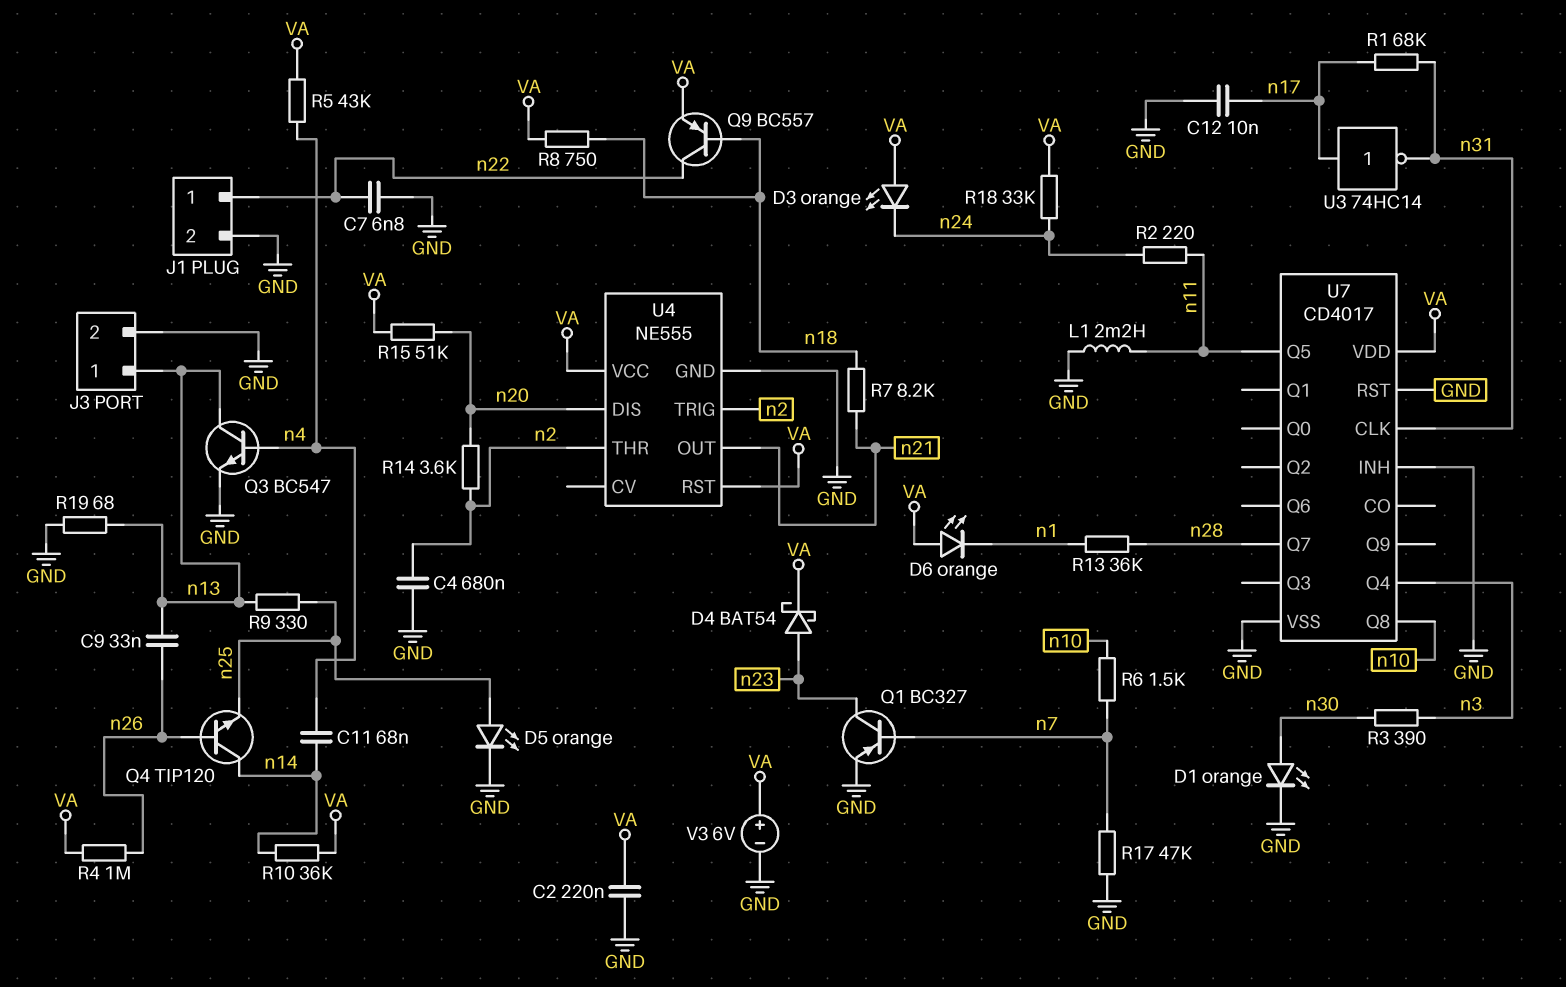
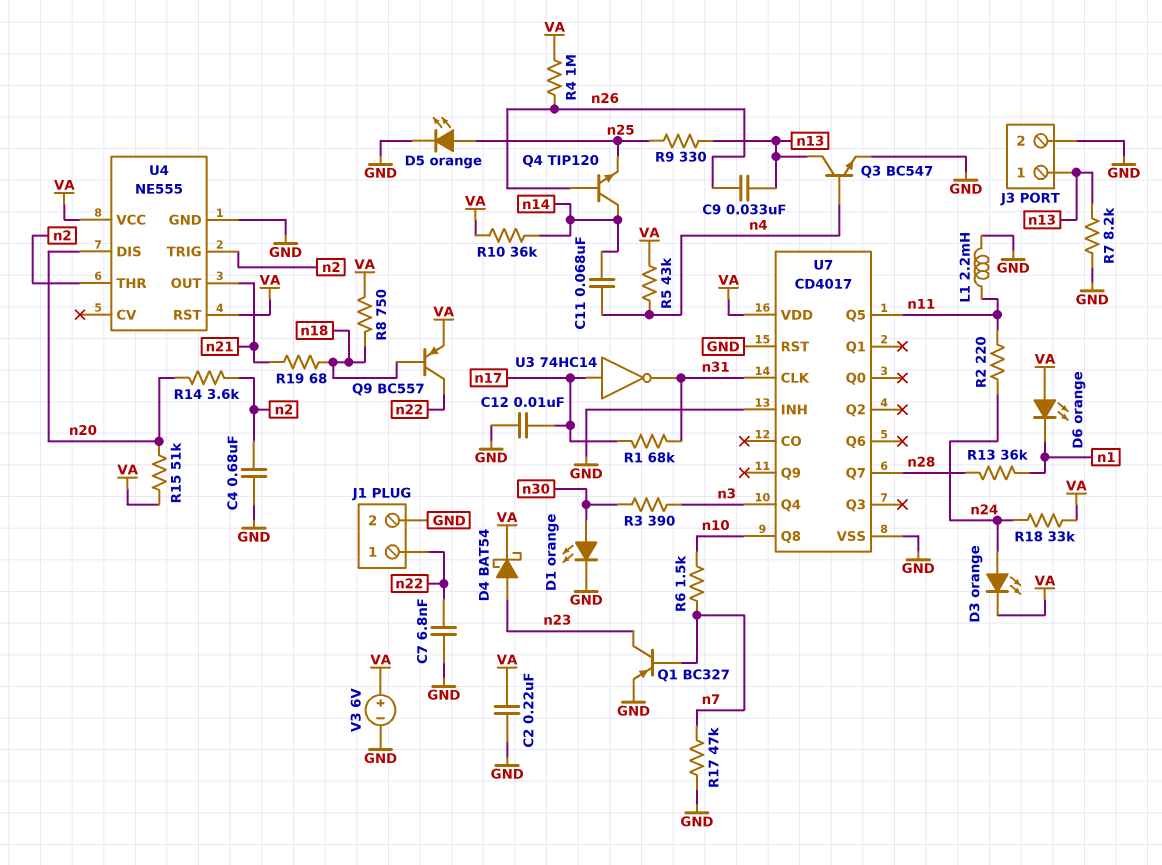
D3: LED orange (A VA, K n24) -> LED orange (A n24, K VA)
R7: 8.2k (n18, n21) -> 8.2k (GND, n13)
R19: 68 (GND, n13) -> 68 (n18, n21)

